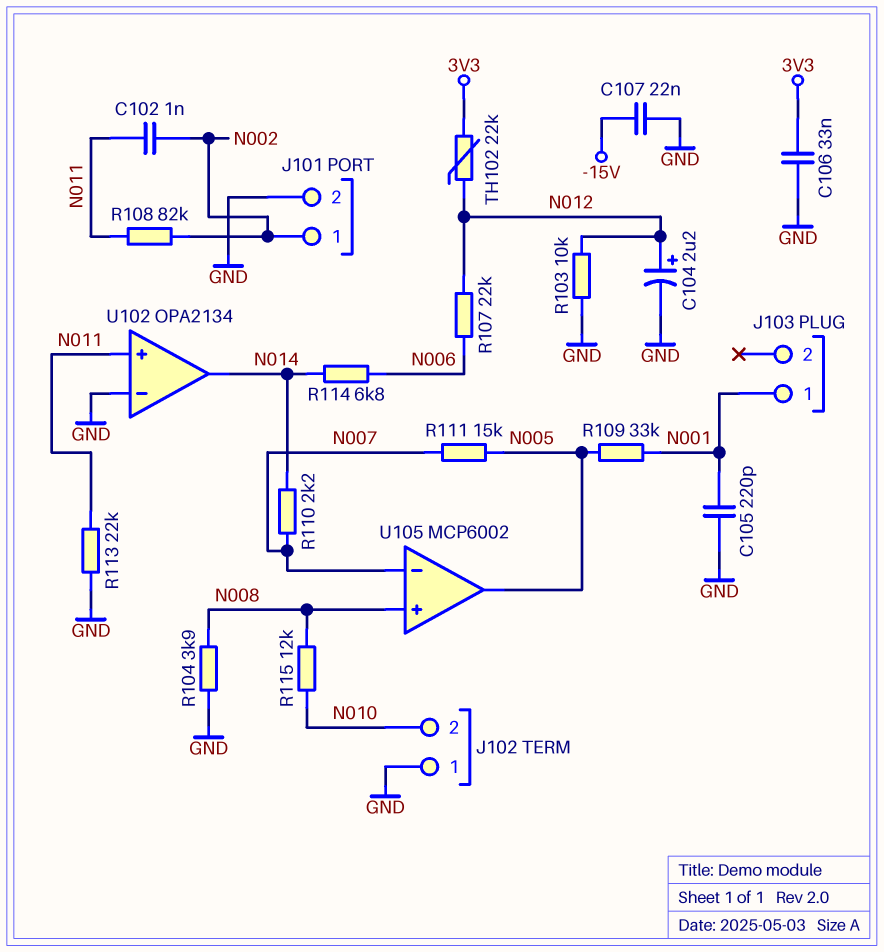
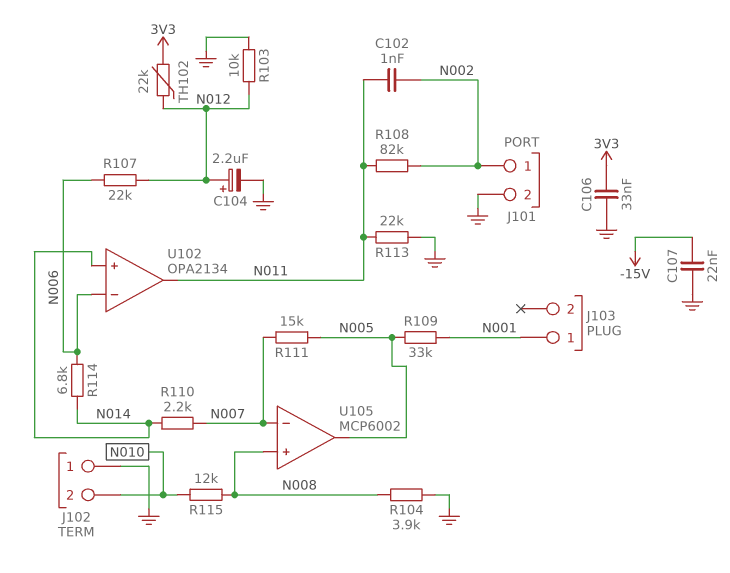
C105: 220pF (GND, N001) -> none
U102 pin in+: N011 -> N014
U102 pin in-: GND -> N006
U102 pin out: N014 -> N011

